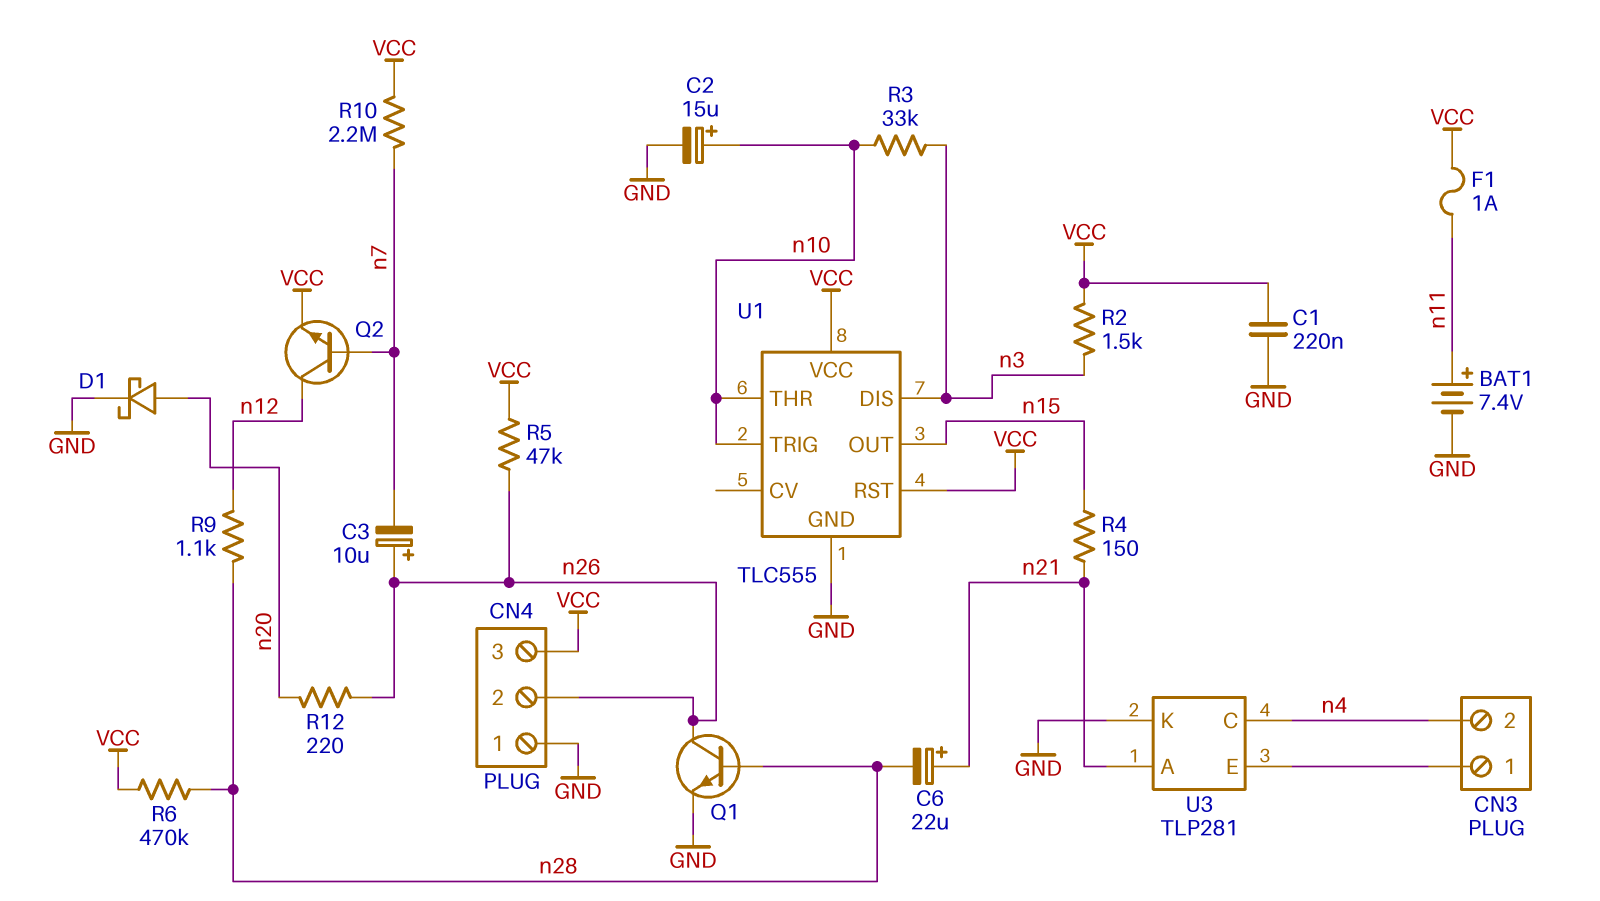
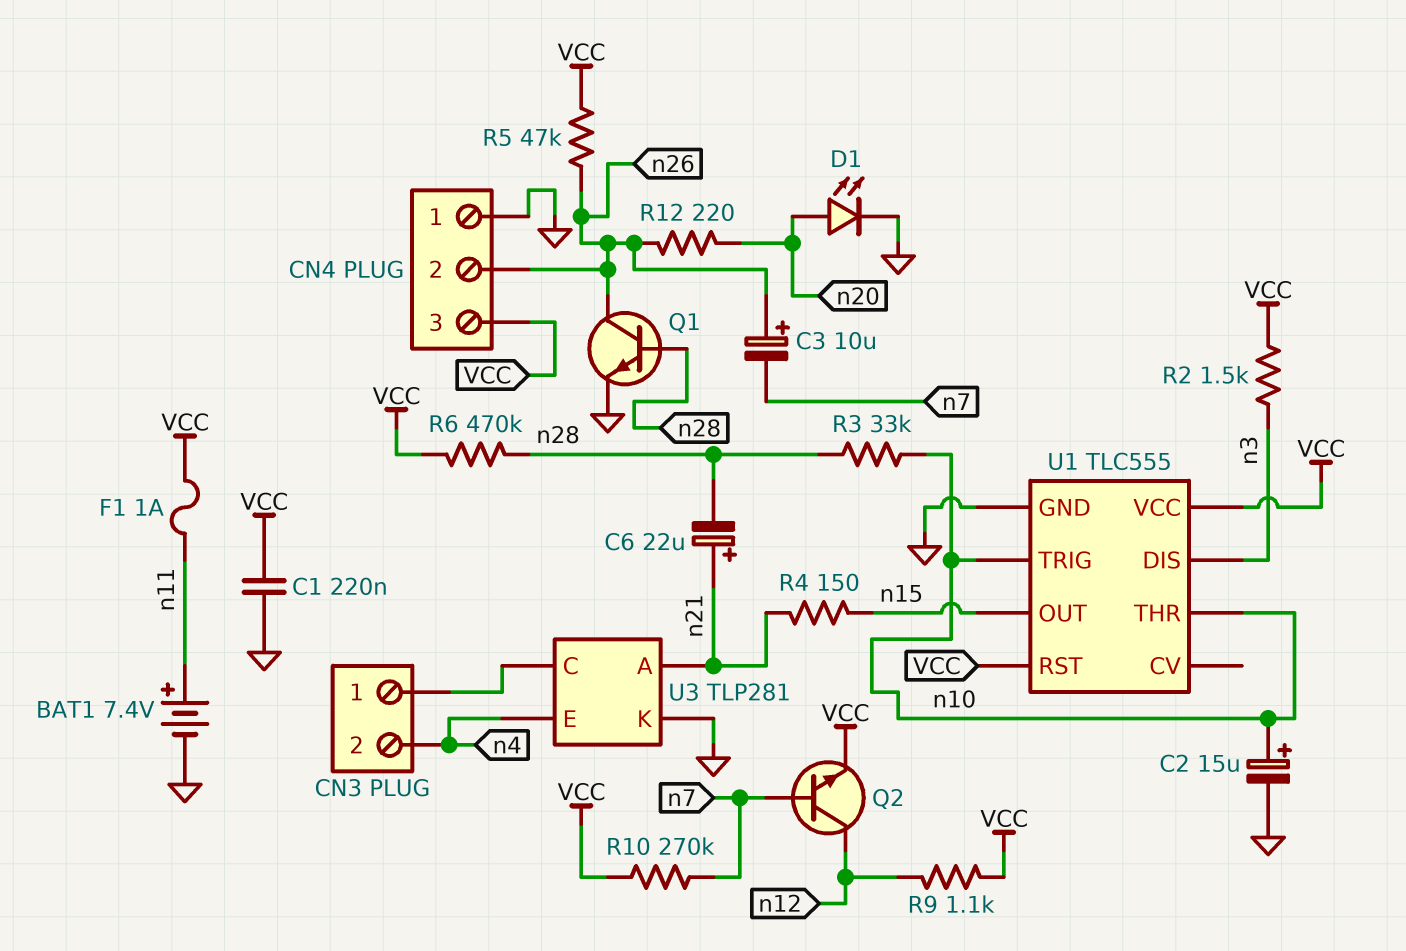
D1: schottky (A n20, K GND) -> LED (A n20, K GND)
R3: 33k (n3, n10) -> 33k (n10, n28)
R9: 1.1k (n12, n28) -> 1.1k (VCC, n12)
R10: 2.2M (VCC, n7) -> 270k (VCC, n7)
U3 pin C: n4 -> CN3/1
U3 pin E: CN3/1 -> n4

